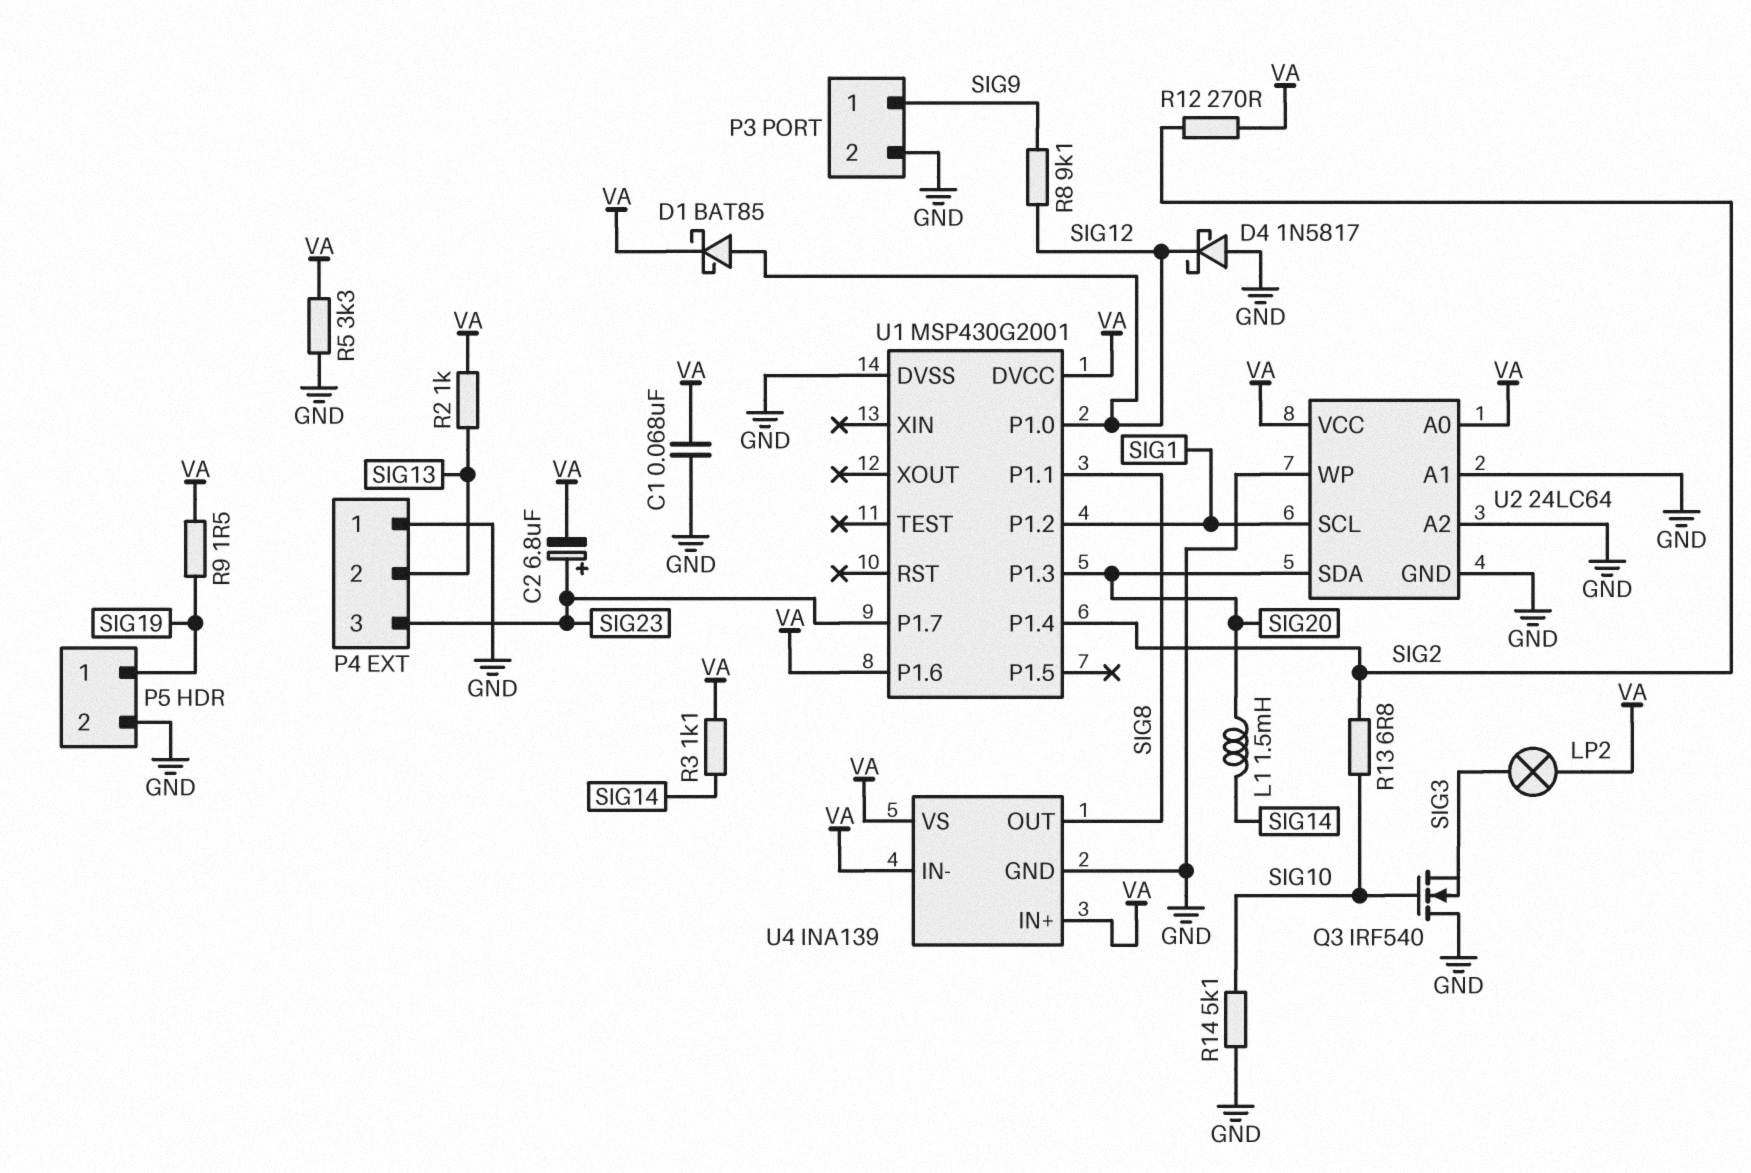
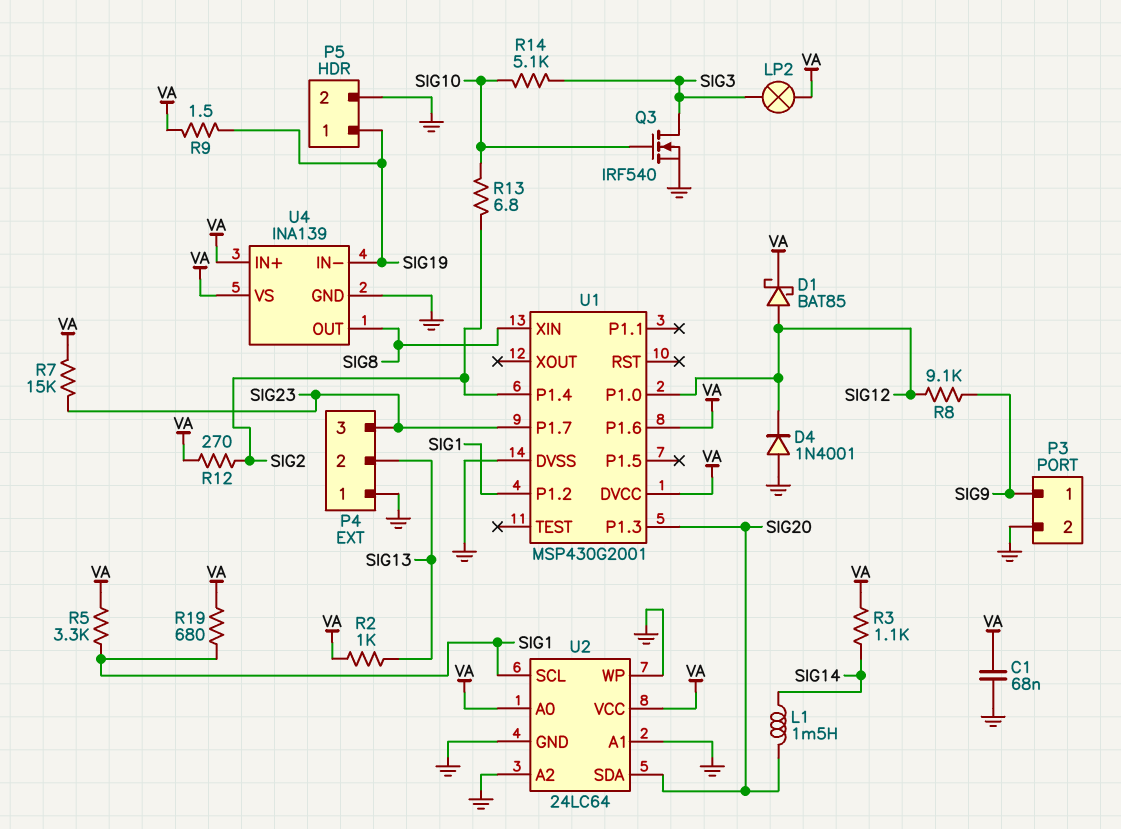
C2: 6.8uF (plus SIG23, minus VA) -> none
D4: schottky 1N5817 (A GND, K SIG12) -> diode 1N4001 (A GND, K SIG12)
Q3: NMOS IRF540 (G SIG10, D GND, S SIG3) -> NMOS IRF540 (G SIG10, D SIG3, S GND)
R5: 3.3k (GND, VA) -> 3.3k (SIG1, VA)
R7: none -> 15k (SIG23, VA)
R14: 5.1k (GND, SIG10) -> 5.1k (SIG3, SIG10)
R19: none -> 680 (SIG1, VA)
U1 pin P1.1: SIG8 -> none
U1 pin XIN: none -> SIG8
U4 pin IN-: VA -> SIG19

